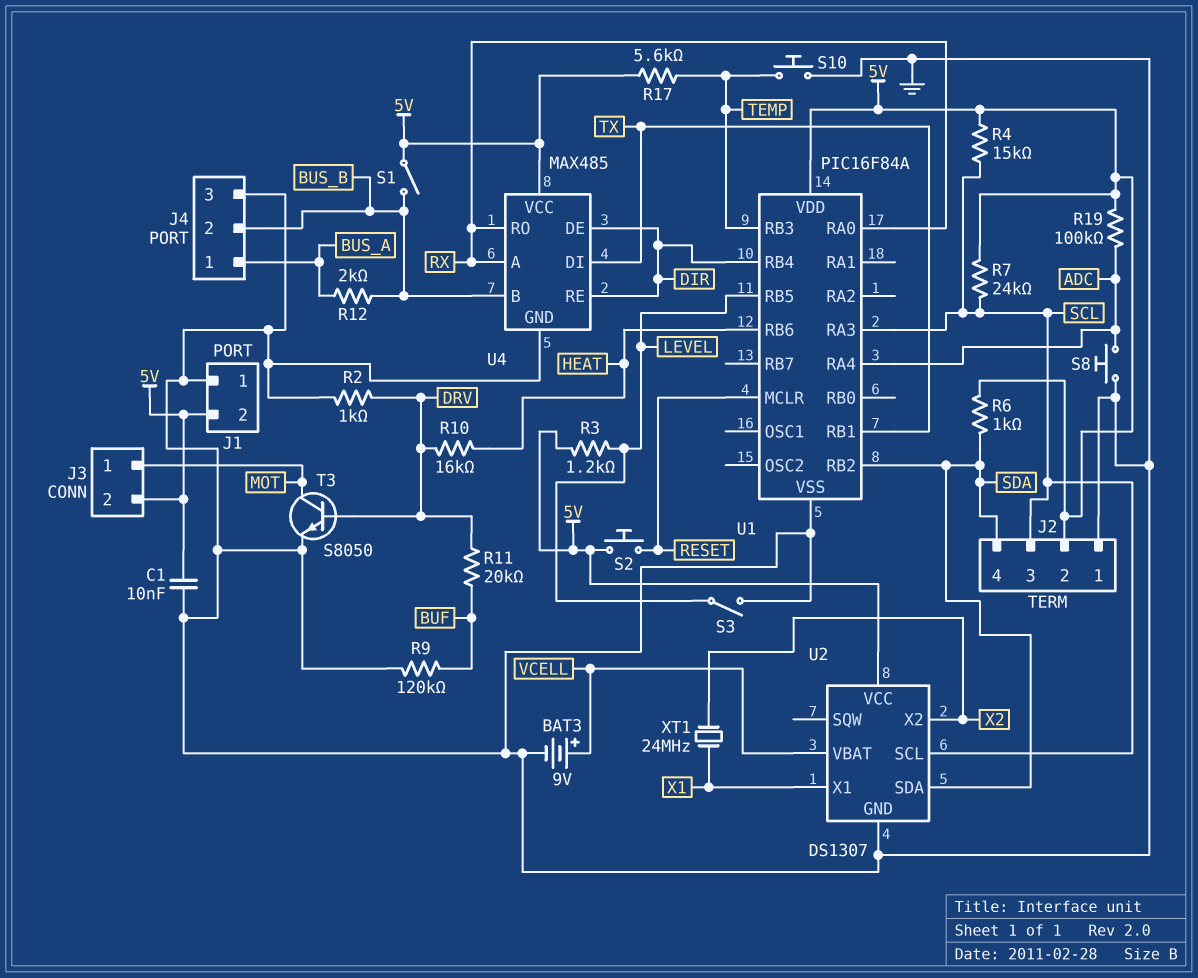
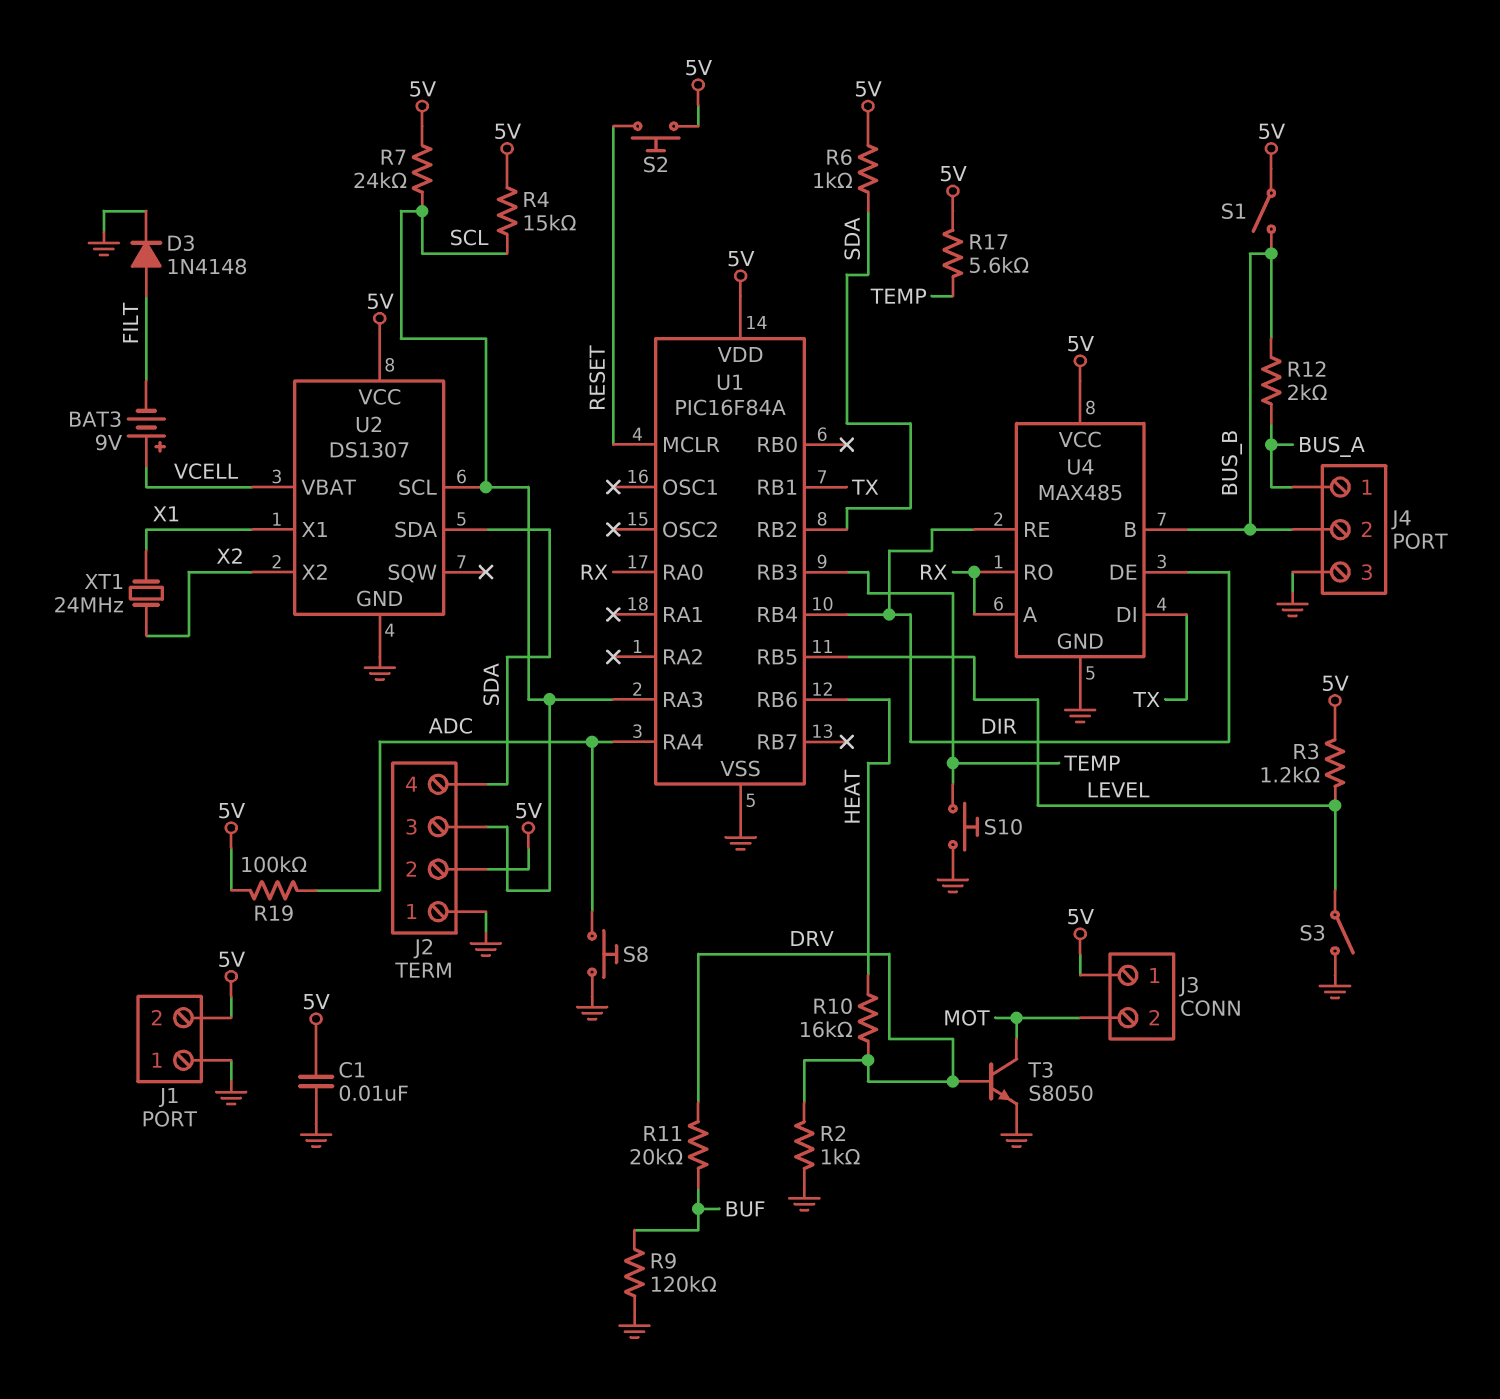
BAT3: 9V (plus VCELL, minus GND) -> 9V (plus VCELL, minus FILT)
D3: none -> diode 1N4148 (A FILT, K GND)
J3 pin 1: MOT -> 5V
J3 pin 2: 5V -> MOT

